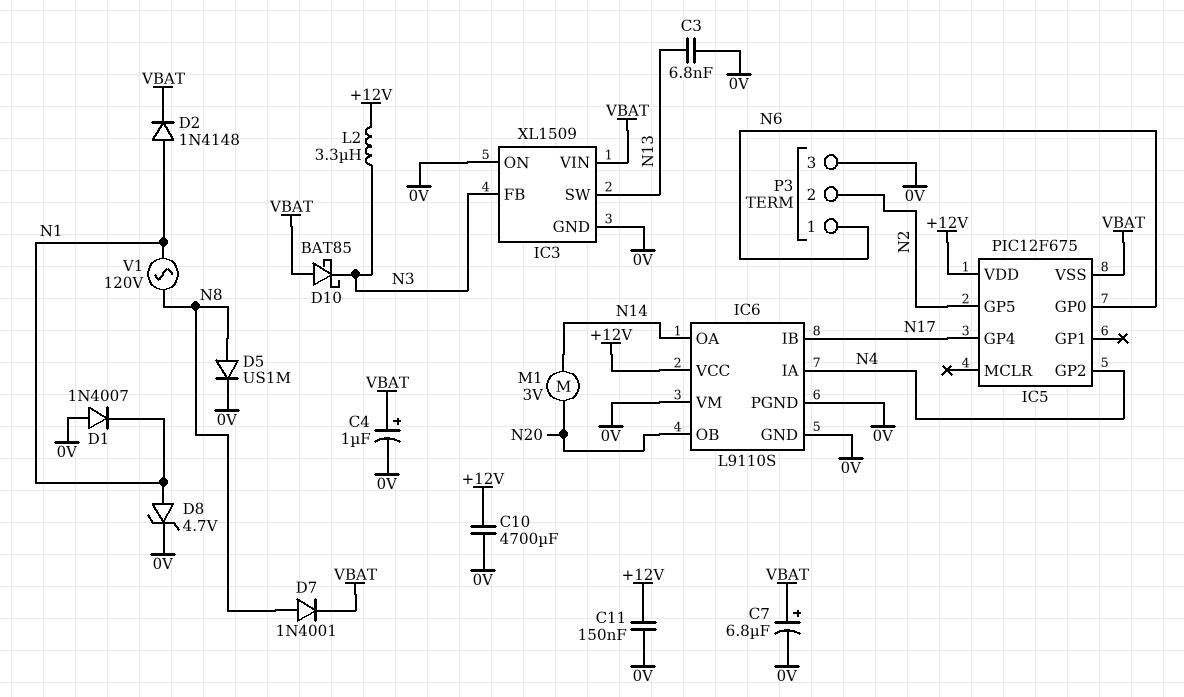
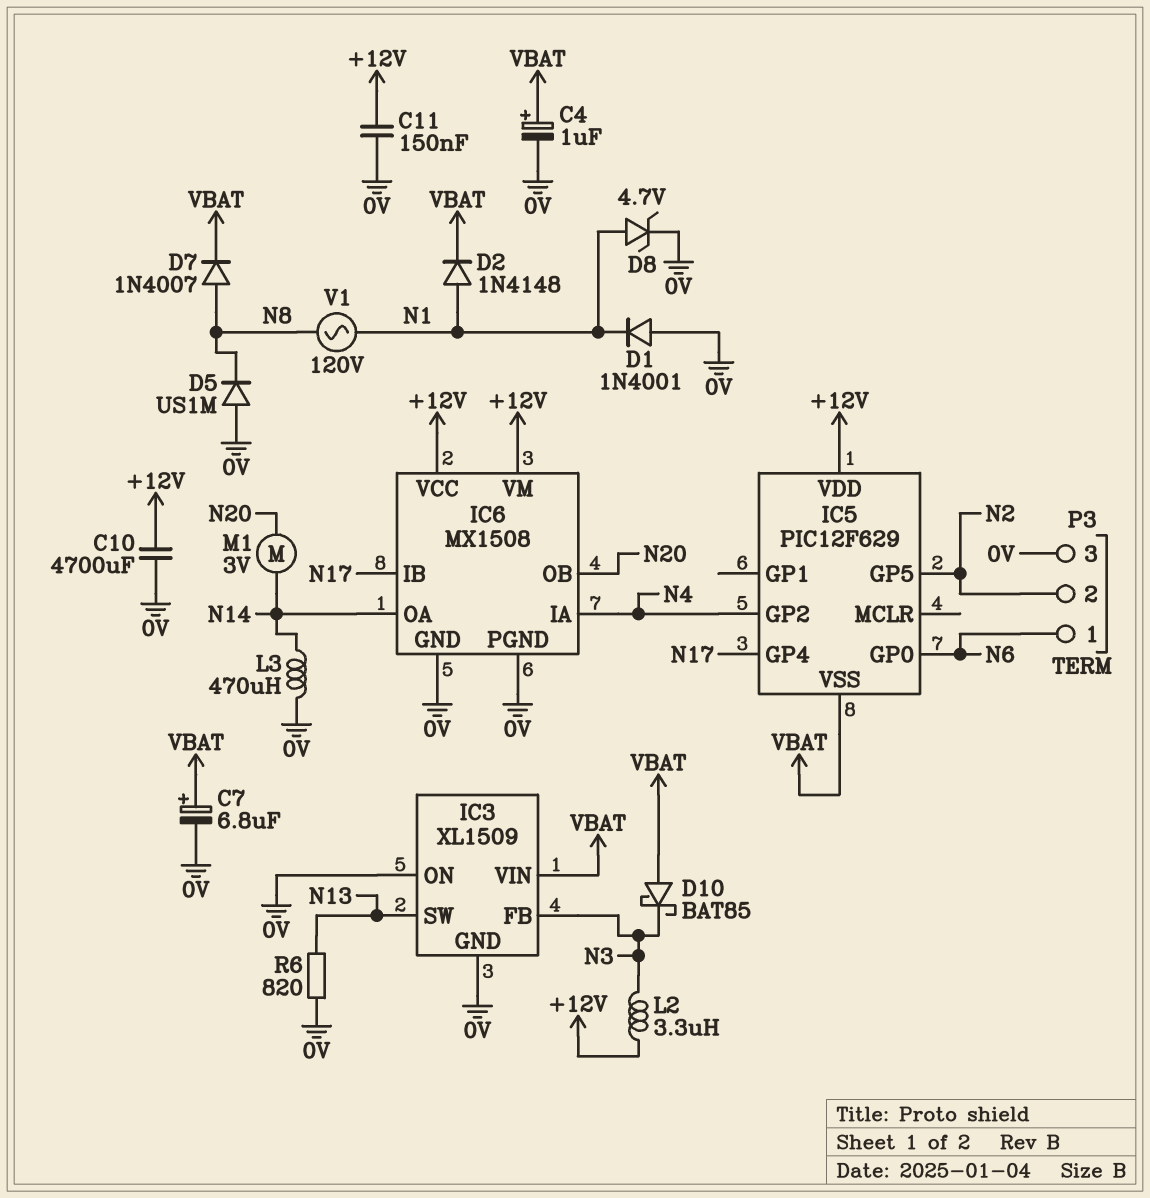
C3: 6.8nF (0V, N13) -> none
D1: diode 1N4007 (A 0V, K N1) -> diode 1N4001 (A 0V, K N1)
D5: diode US1M (A N8, K 0V) -> diode US1M (A 0V, K N8)
D7: diode 1N4001 (A N8, K VBAT) -> diode 1N4007 (A N8, K VBAT)
IC5: PIC12F675 -> PIC12F629
IC6: L9110S -> MX1508
IC6 pin VM: 0V -> +12V
L3: none -> 470uH (0V, N14)
R6: none -> 820 (0V, N13)

